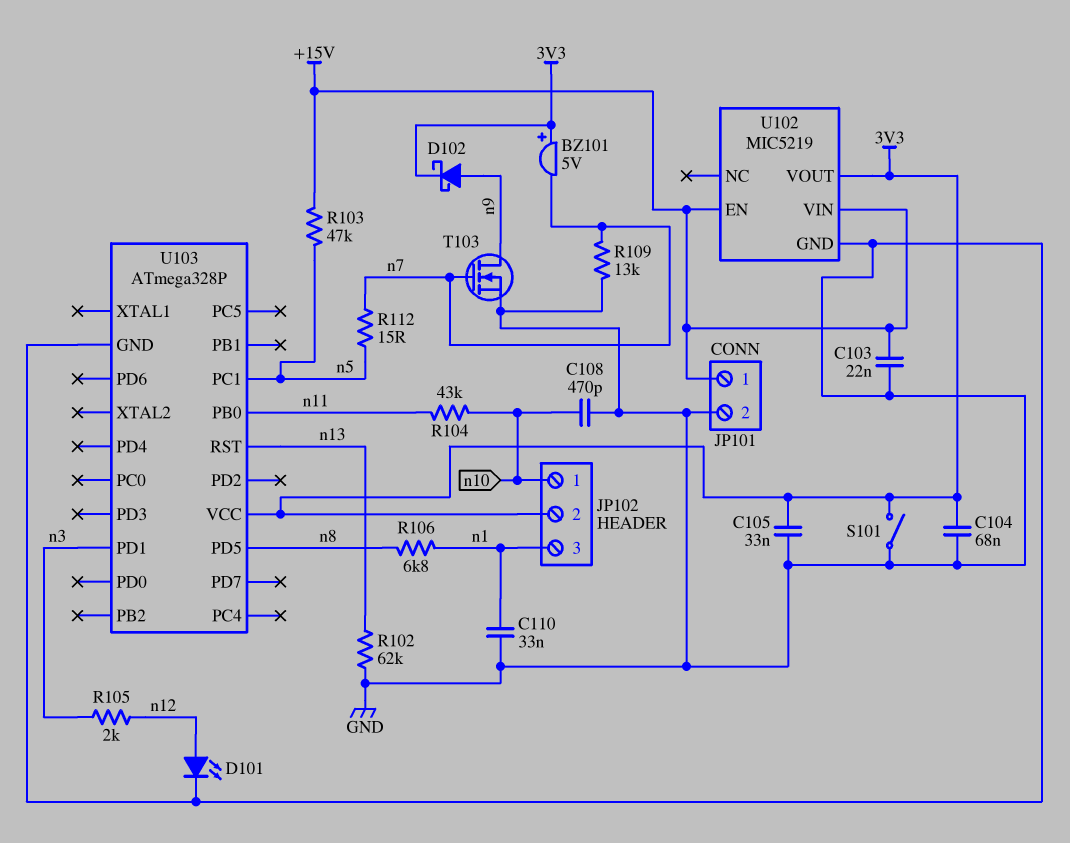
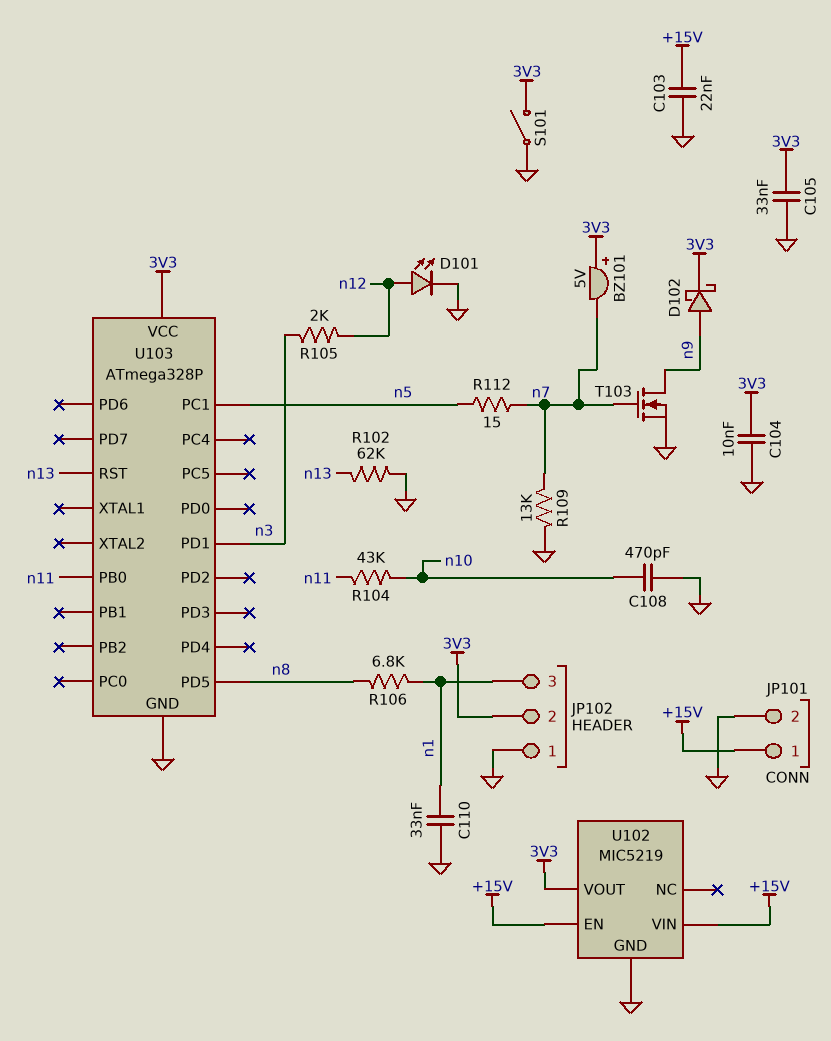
C104: 68nF (3V3, GND) -> 10nF (3V3, GND)
JP102 pin 1: n10 -> GND
R103: 47k (+15V, n5) -> none

